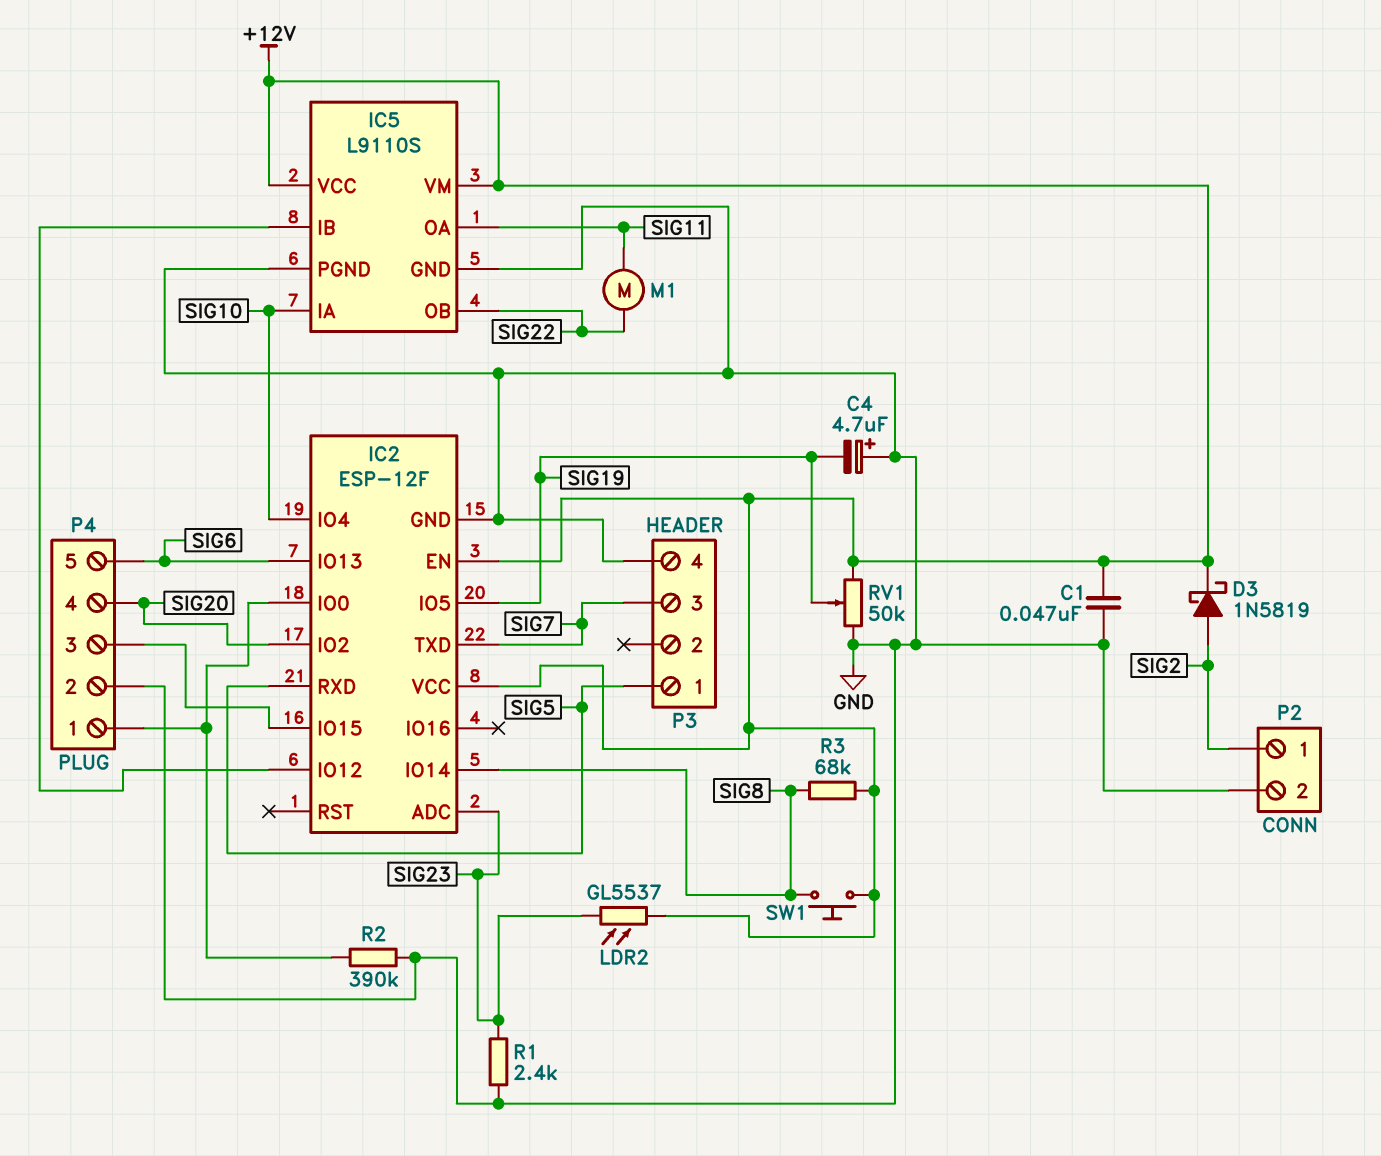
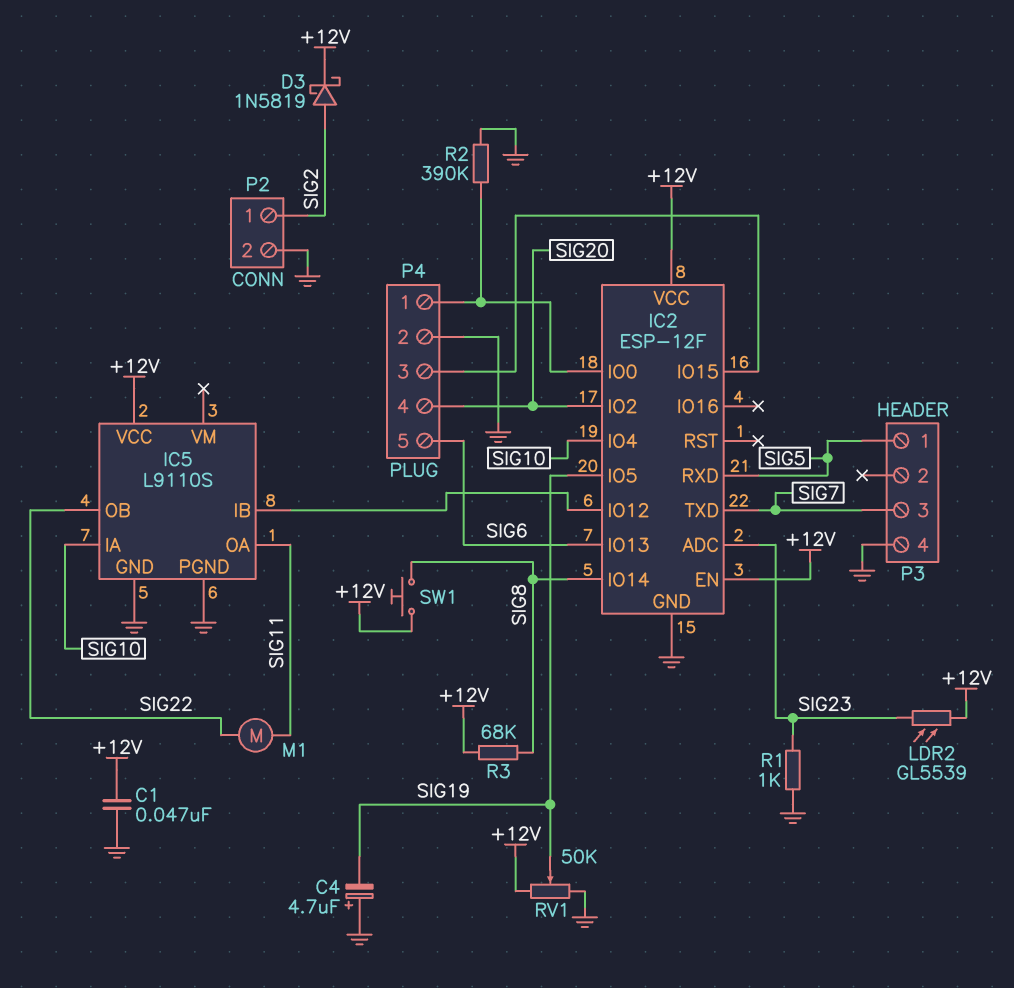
IC5 pin VM: +12V -> none
LDR2: GL5537 (+12V, SIG23) -> GL5539 (+12V, SIG23)
R1: 2.4k (GND, SIG23) -> 1k (GND, SIG23)

